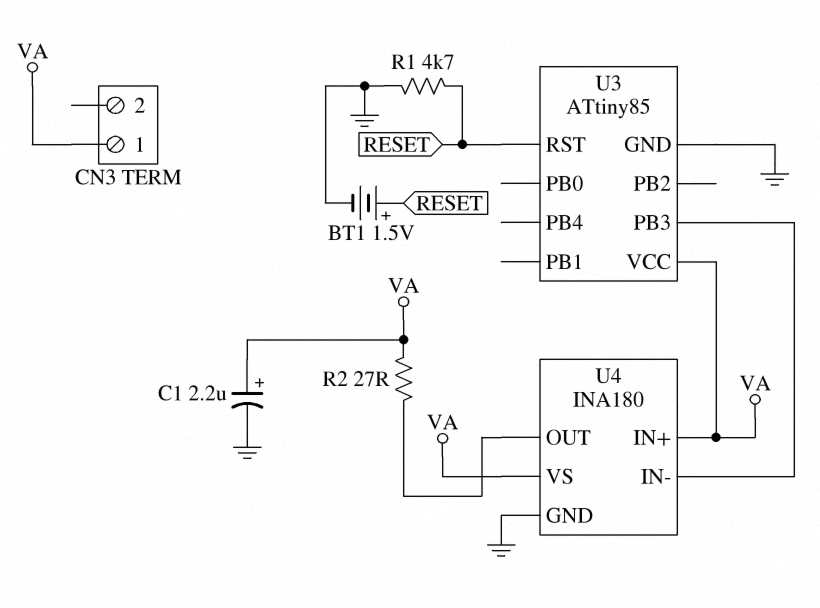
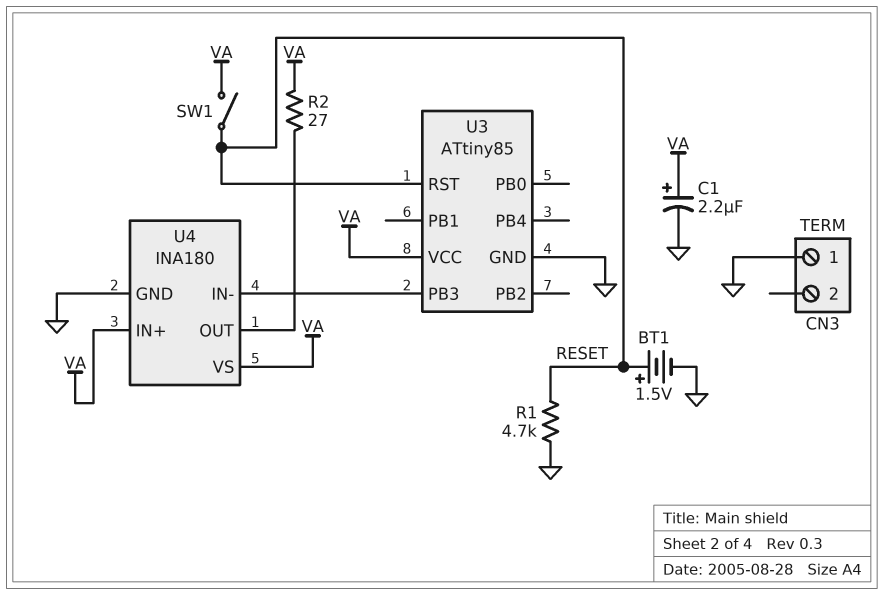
CN3 pin 1: VA -> GND
SW1: none -> switch (RESET, VA)

